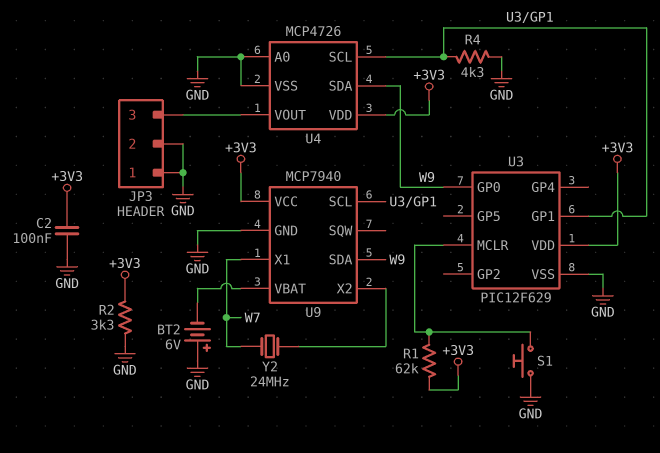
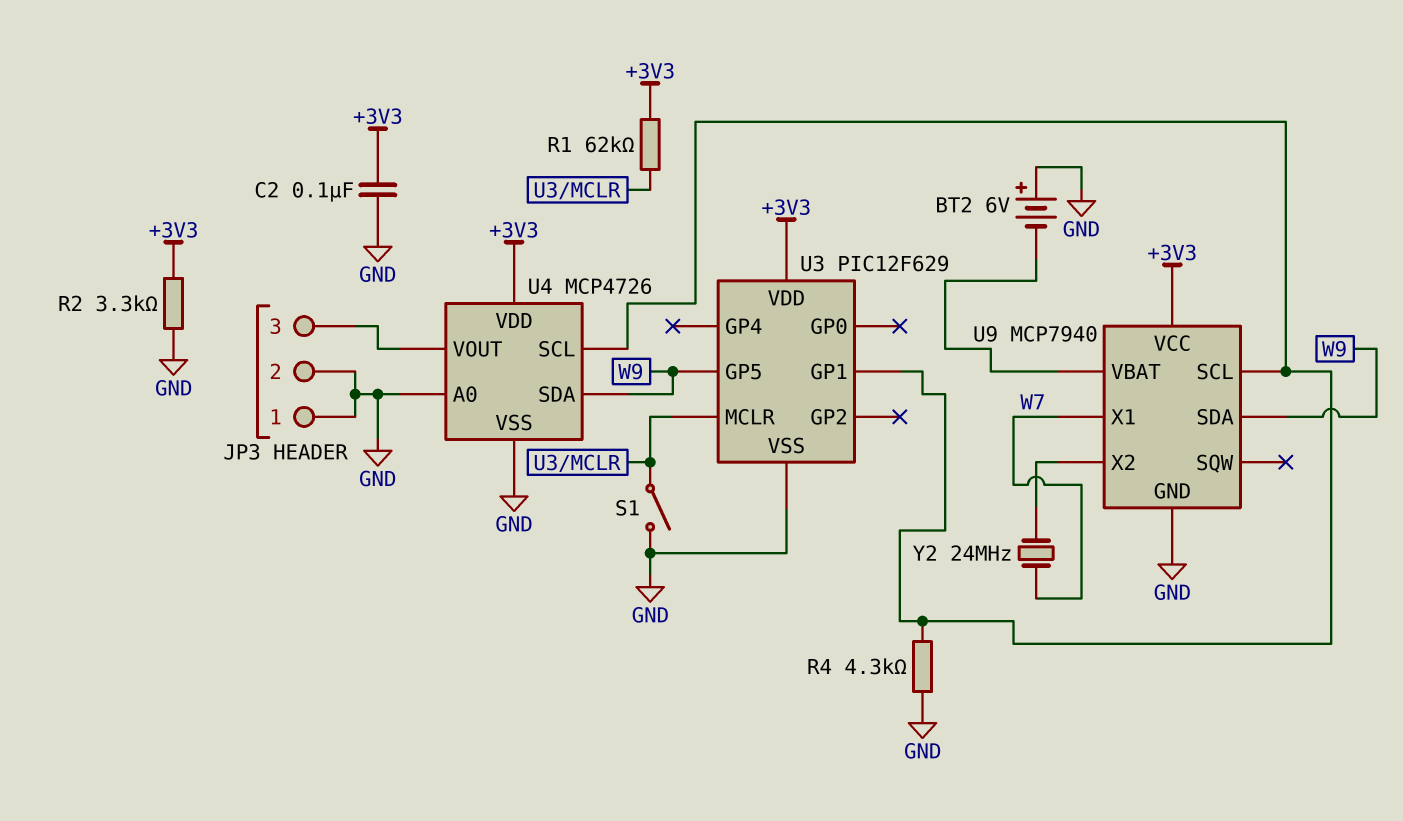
S1: button (GND, U3/MCLR) -> switch (GND, U3/MCLR)
U3 pin GP0: W9 -> none
U3 pin GP5: none -> W9

